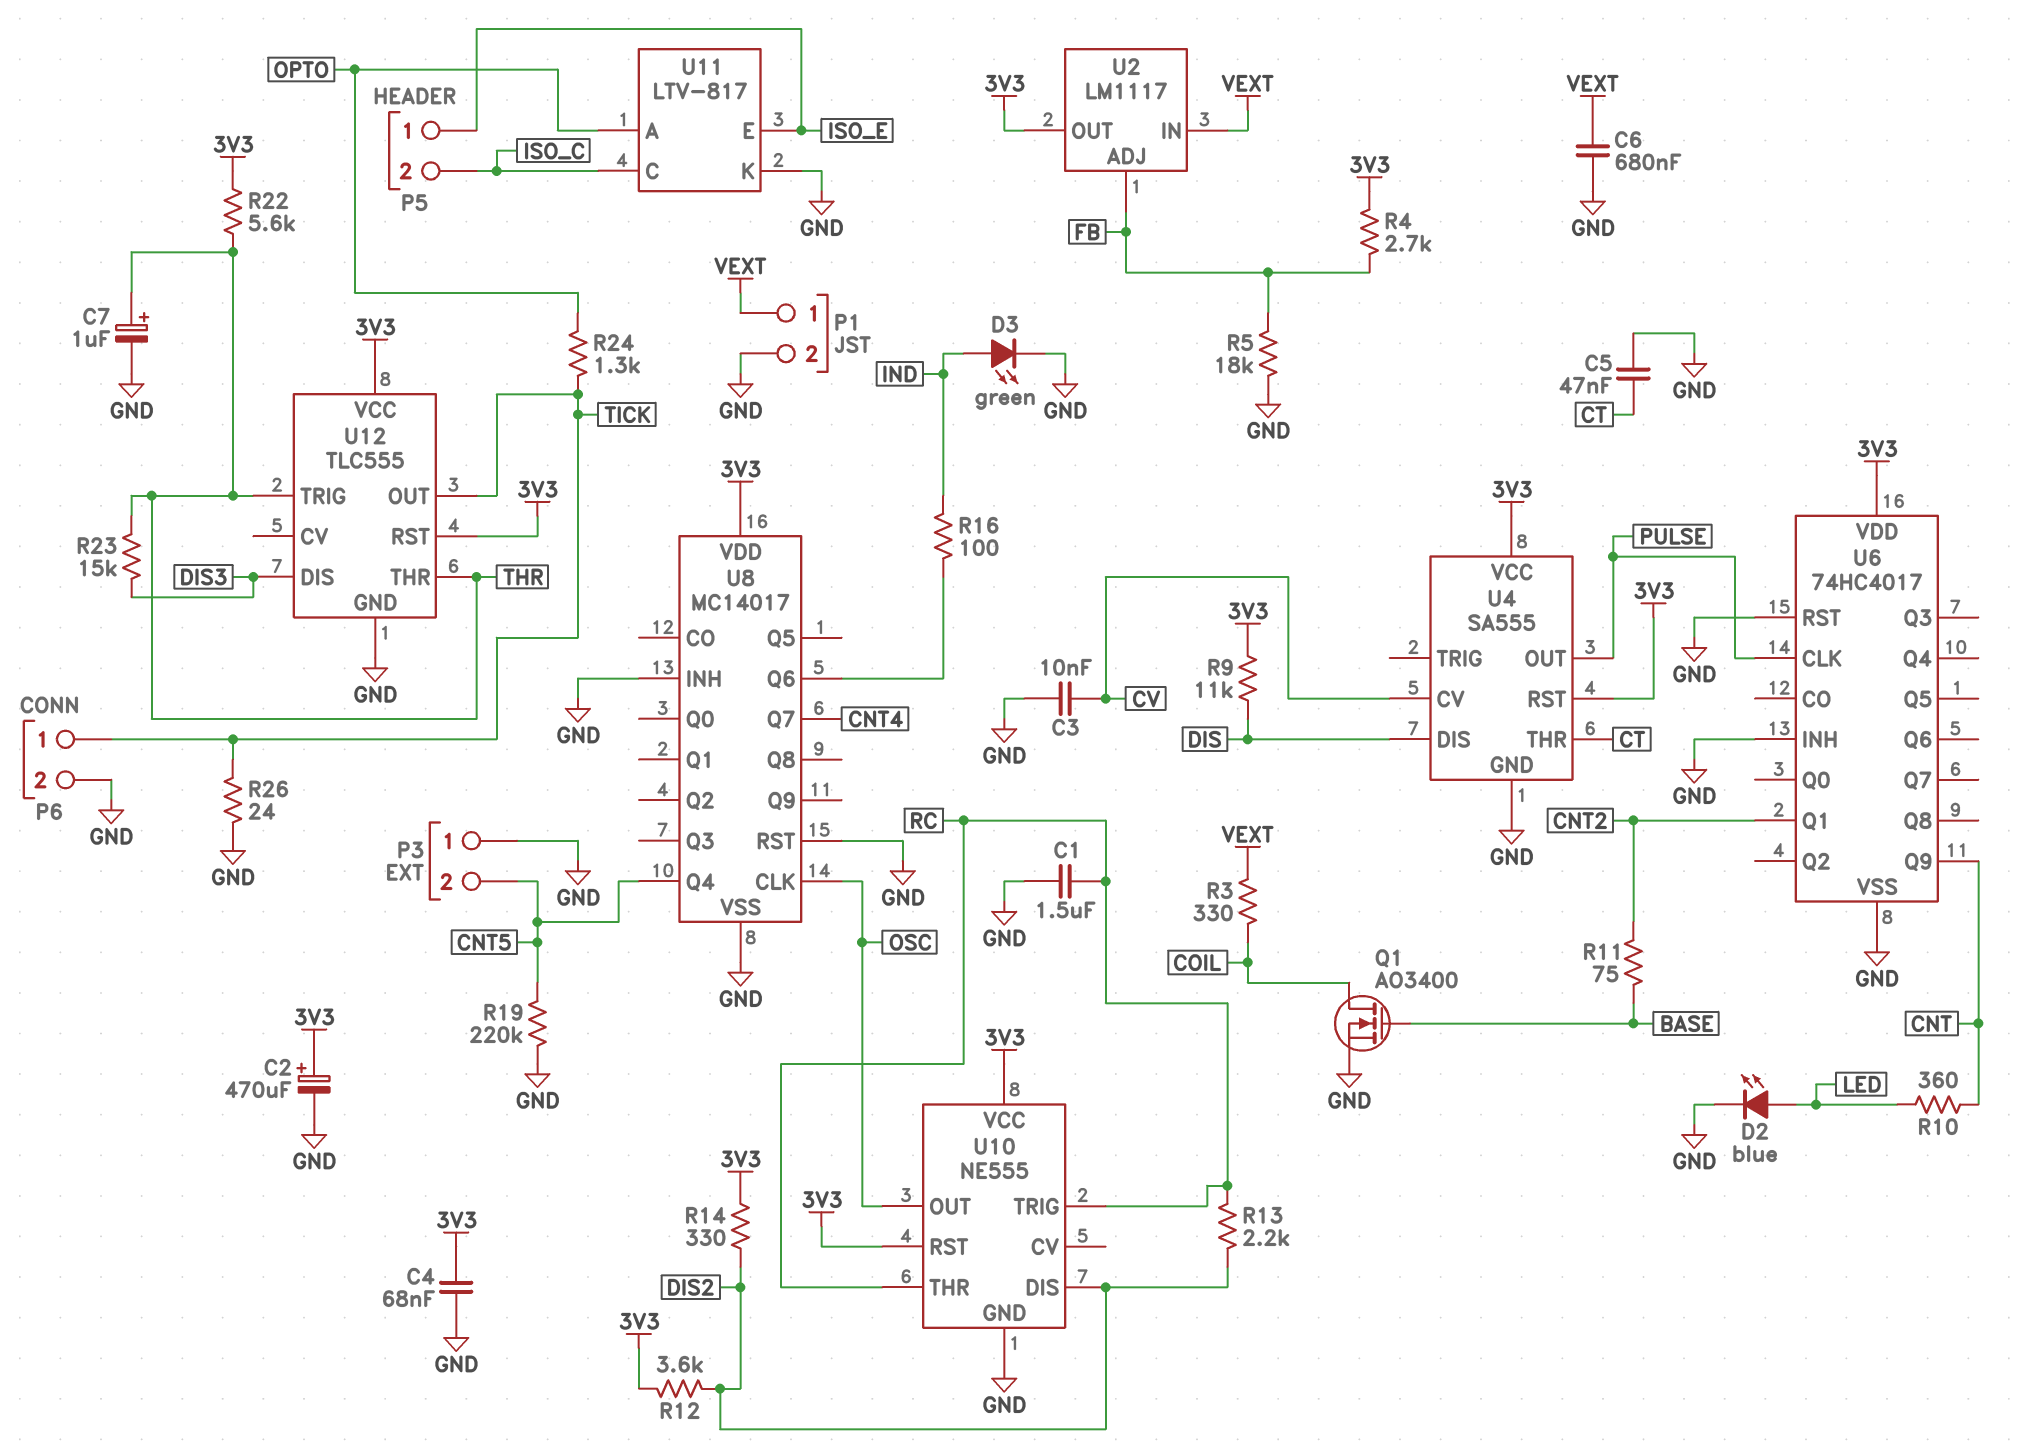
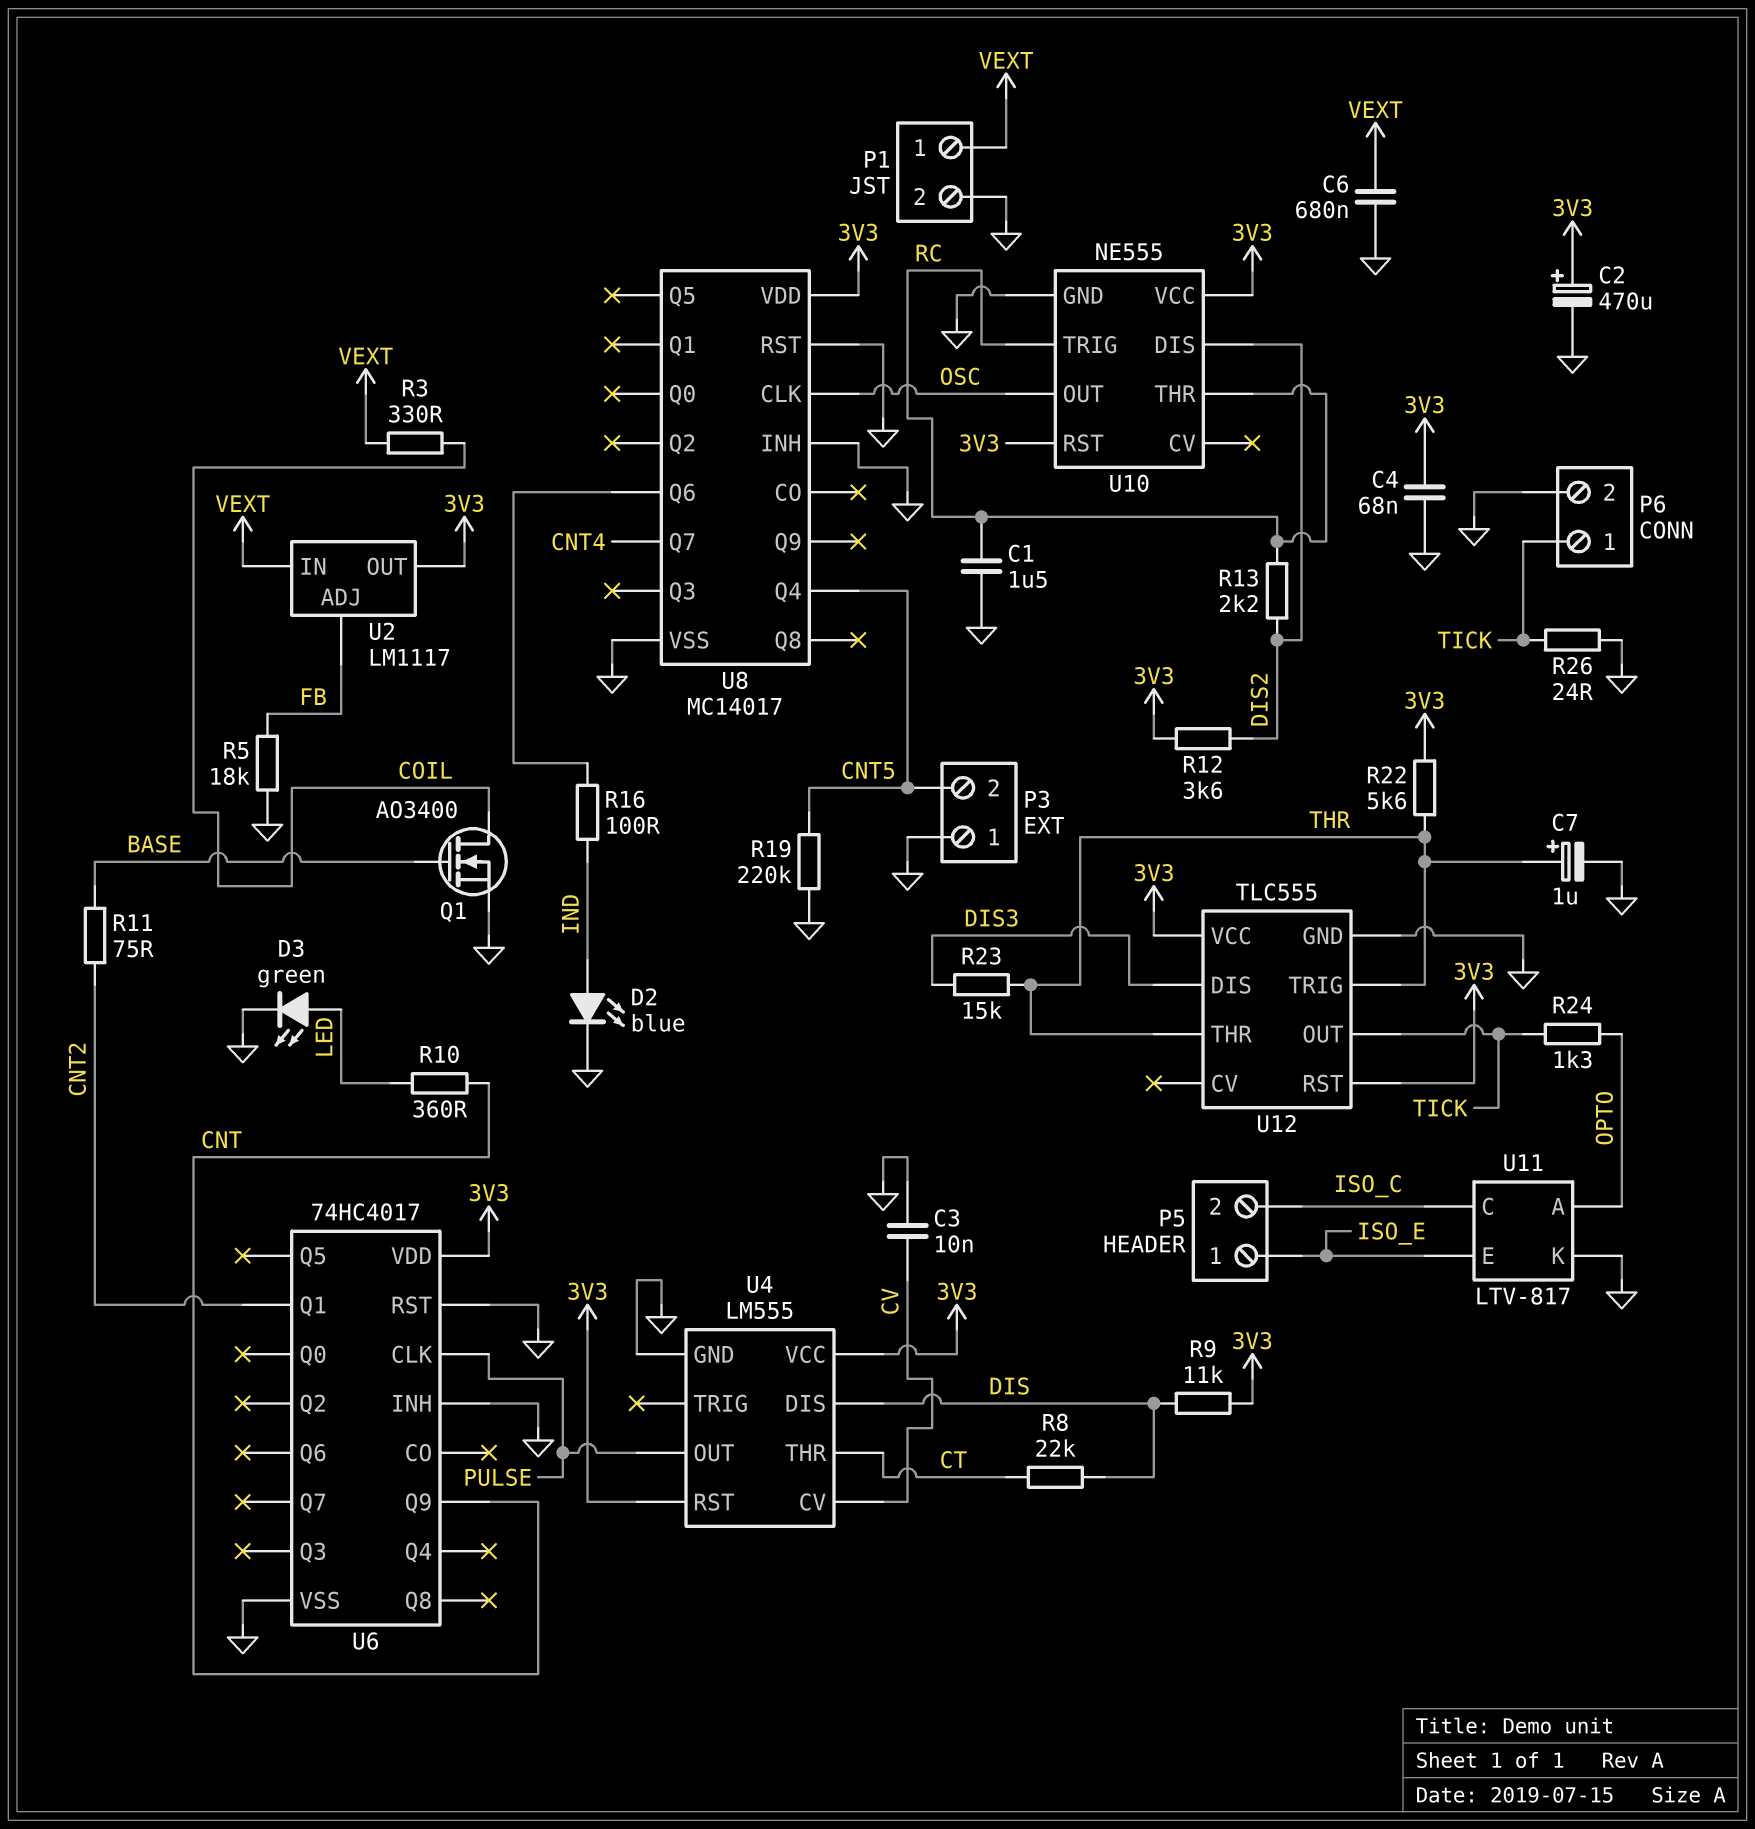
C5: 47nF (CT, GND) -> none
D2: LED blue (A LED, K GND) -> LED blue (A IND, K GND)
D3: LED green (A IND, K GND) -> LED green (A LED, K GND)
R4: 2.7k (3V3, FB) -> none
R8: none -> 22k (CT, DIS)
R14: 330 (3V3, DIS2) -> none
U4: SA555 -> LM555

